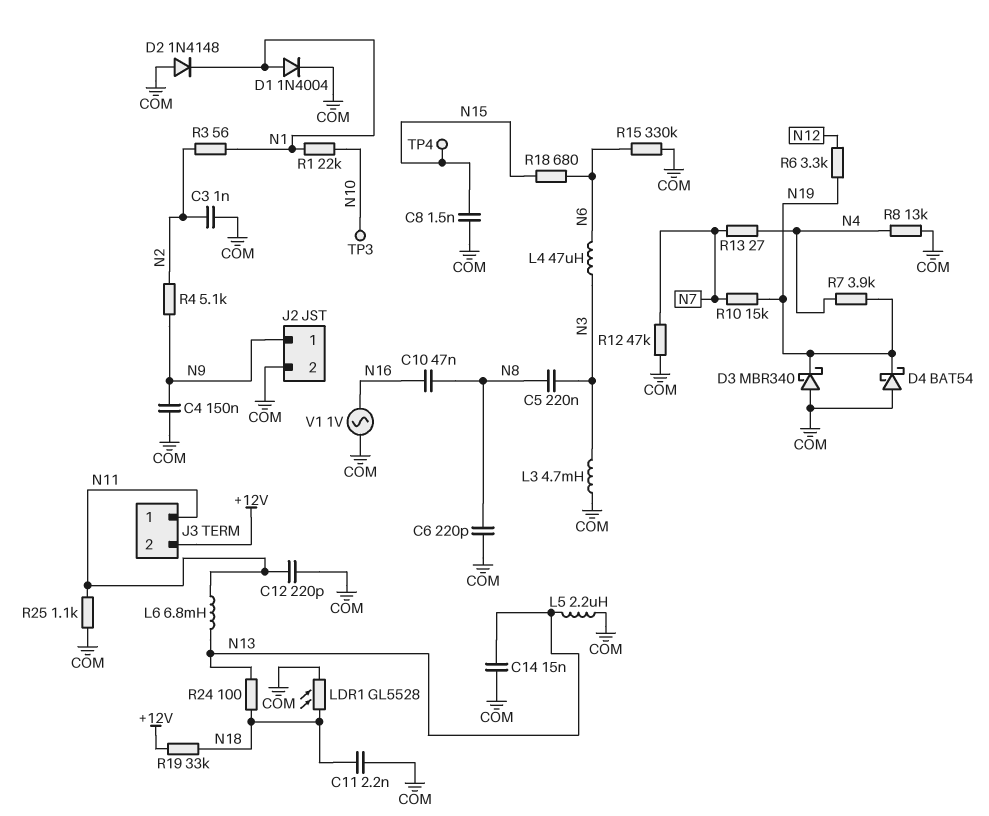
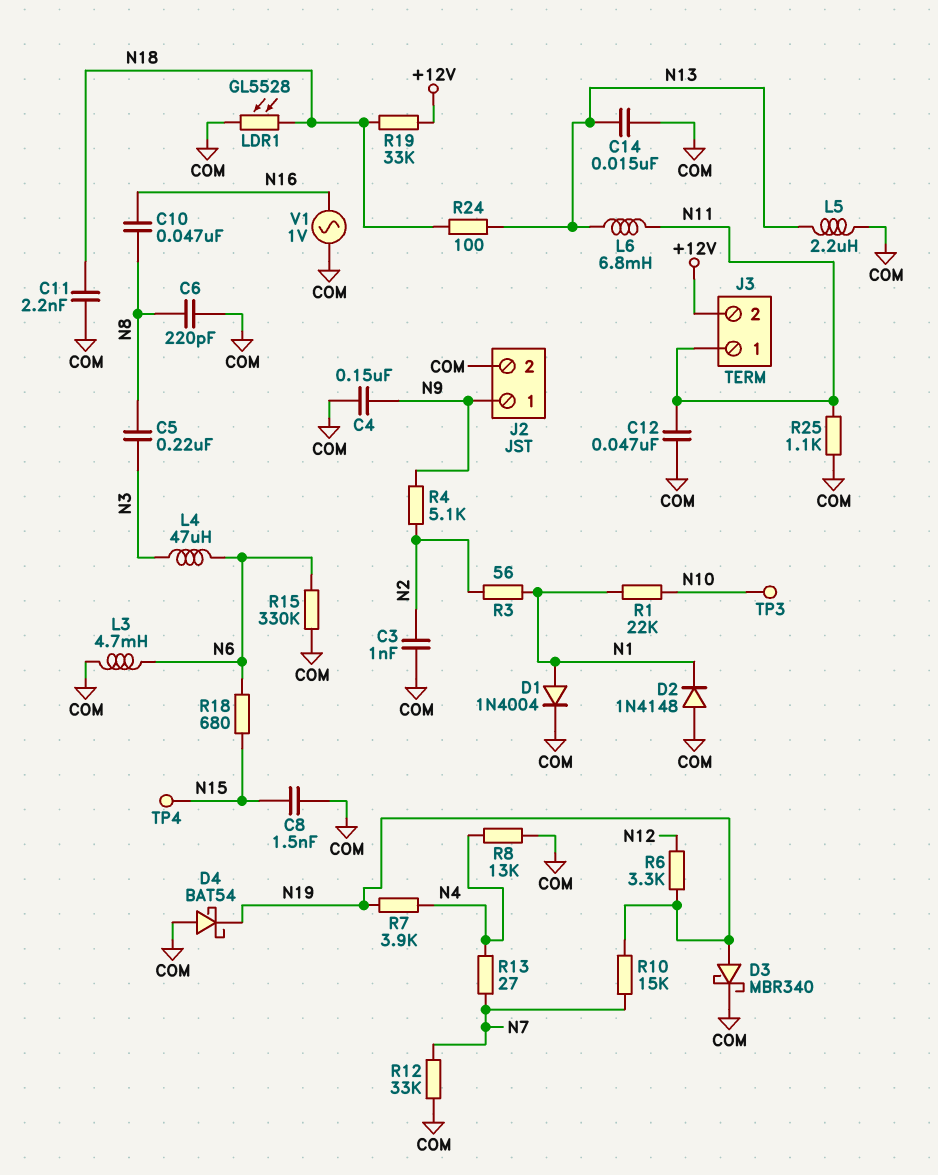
C12: 220pF (COM, N11) -> 47nF (COM, N11)
D3: schottky MBR340 (A COM, K N19) -> schottky MBR340 (A N19, K COM)
L3: 4.7mH (COM, N3) -> 4.7mH (COM, N6)
R12: 47k (COM, N7) -> 33k (COM, N7)

